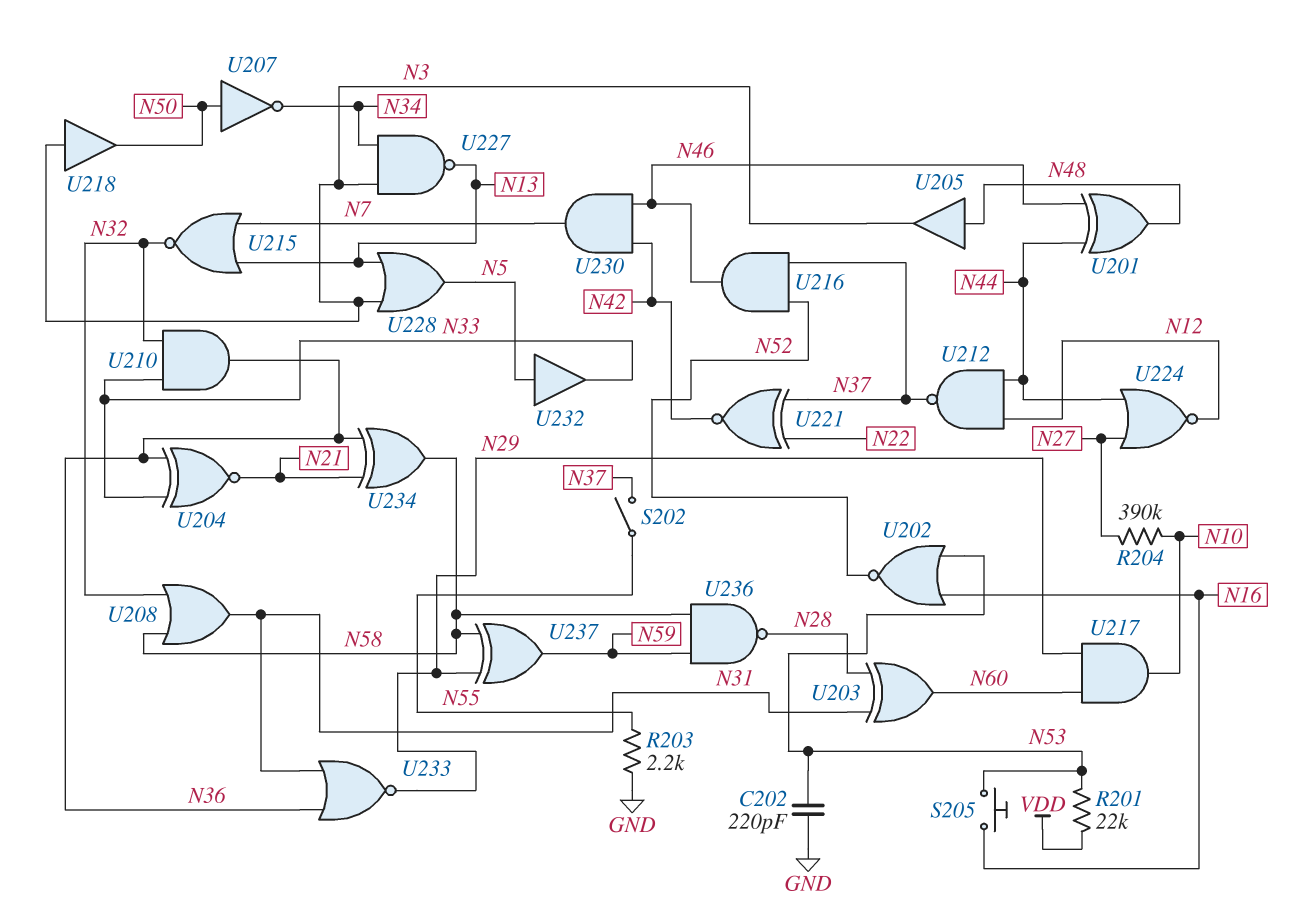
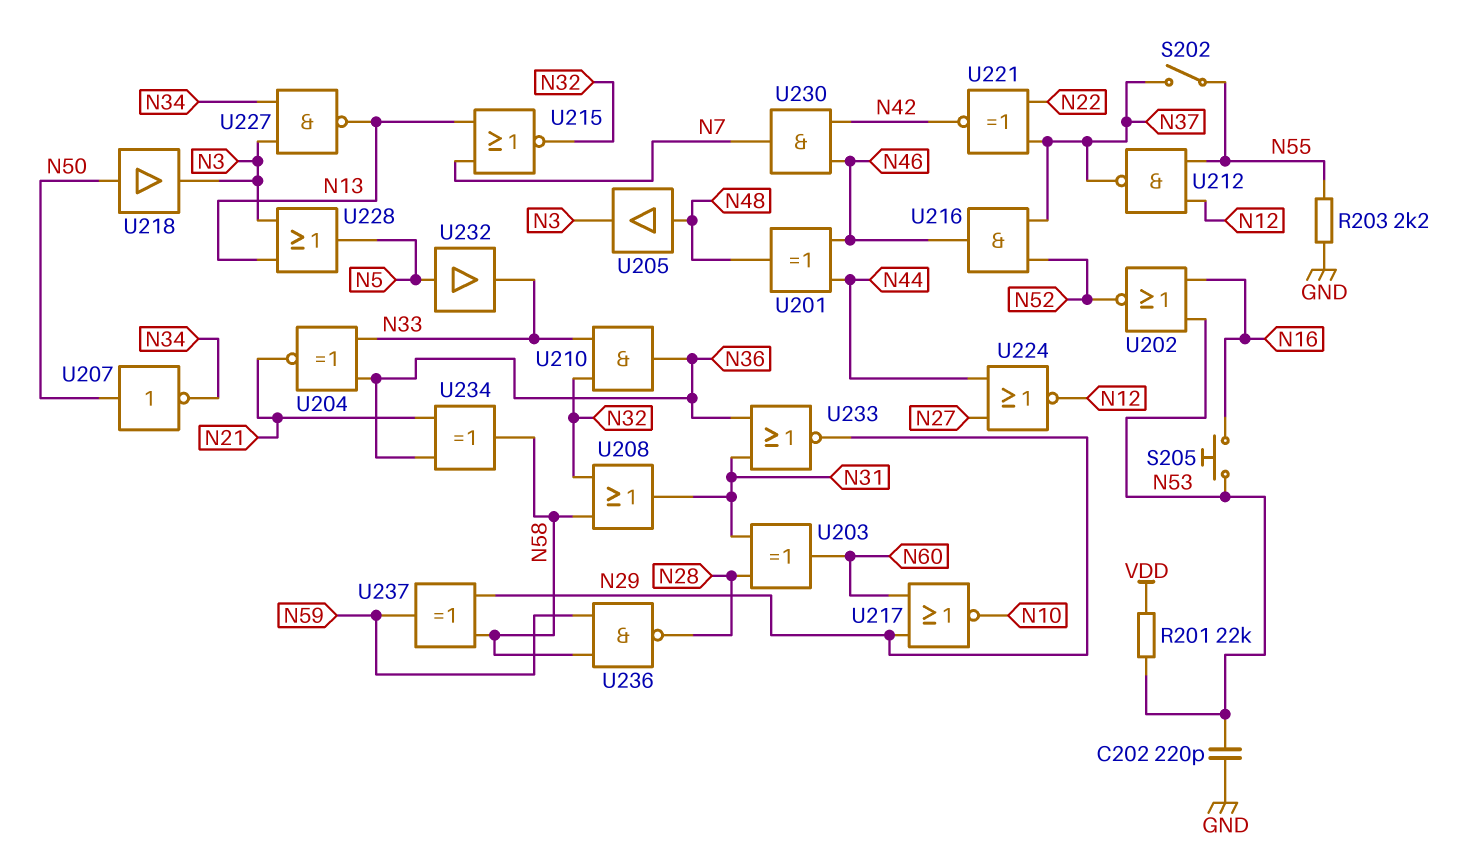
R204: 390k (N10, N27) -> none
U212: NAND (in N12, in N44, out N37) -> NAND (in N12, in N55, out N37)
U217: AND (in N29, in N60, out N10) -> NOR (in N29, in N60, out N10)
U218: buffer (in N3, out N50) -> buffer (in N50, out N3)

